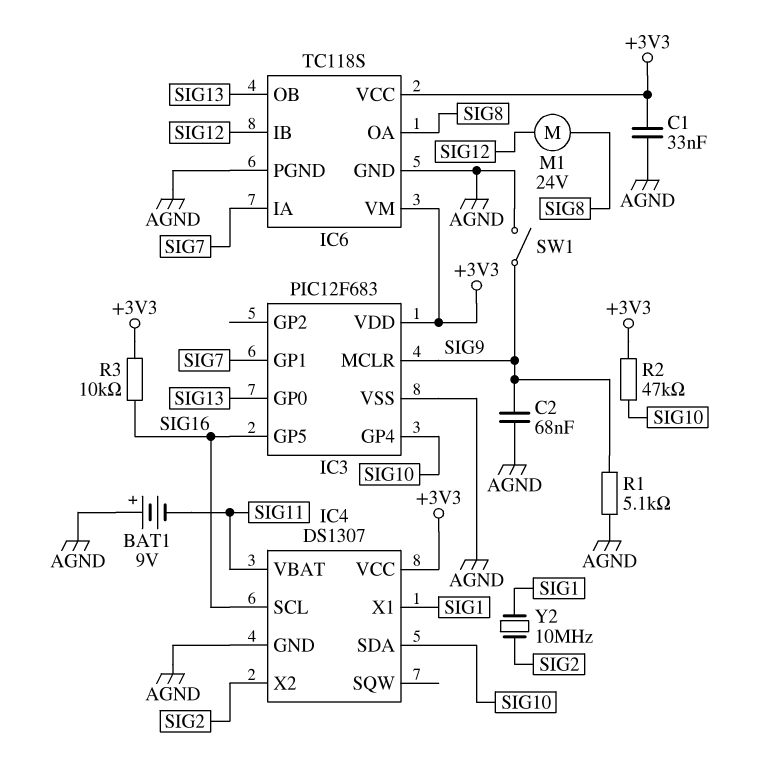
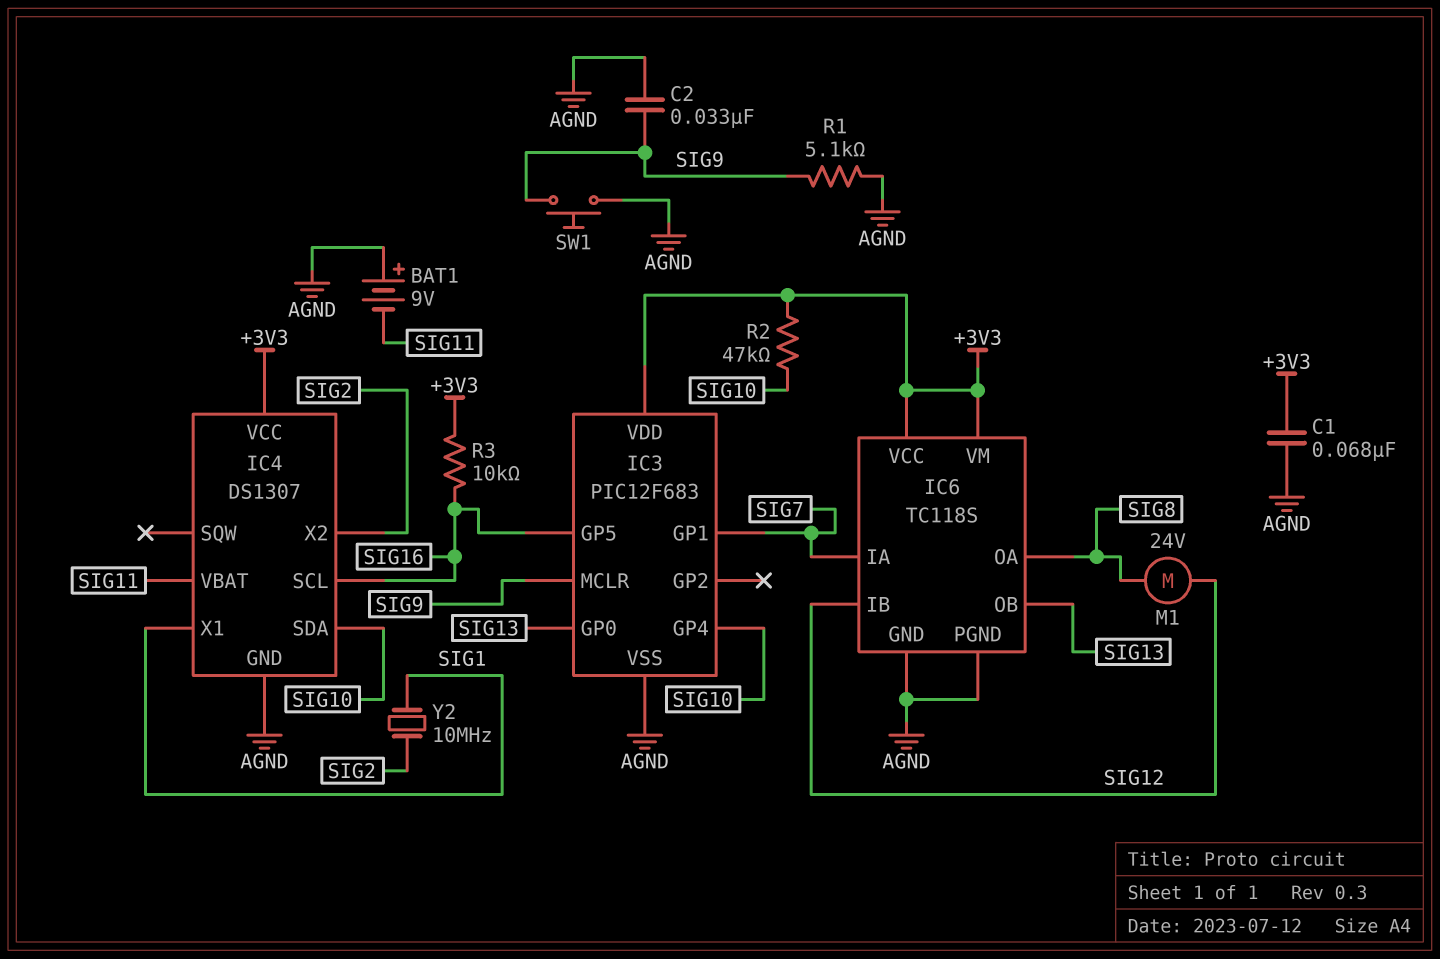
C1: 33nF (+3V3, AGND) -> 68nF (+3V3, AGND)
C2: 68nF (AGND, SIG9) -> 33nF (AGND, SIG9)
SW1: switch (AGND, SIG9) -> button (AGND, SIG9)

